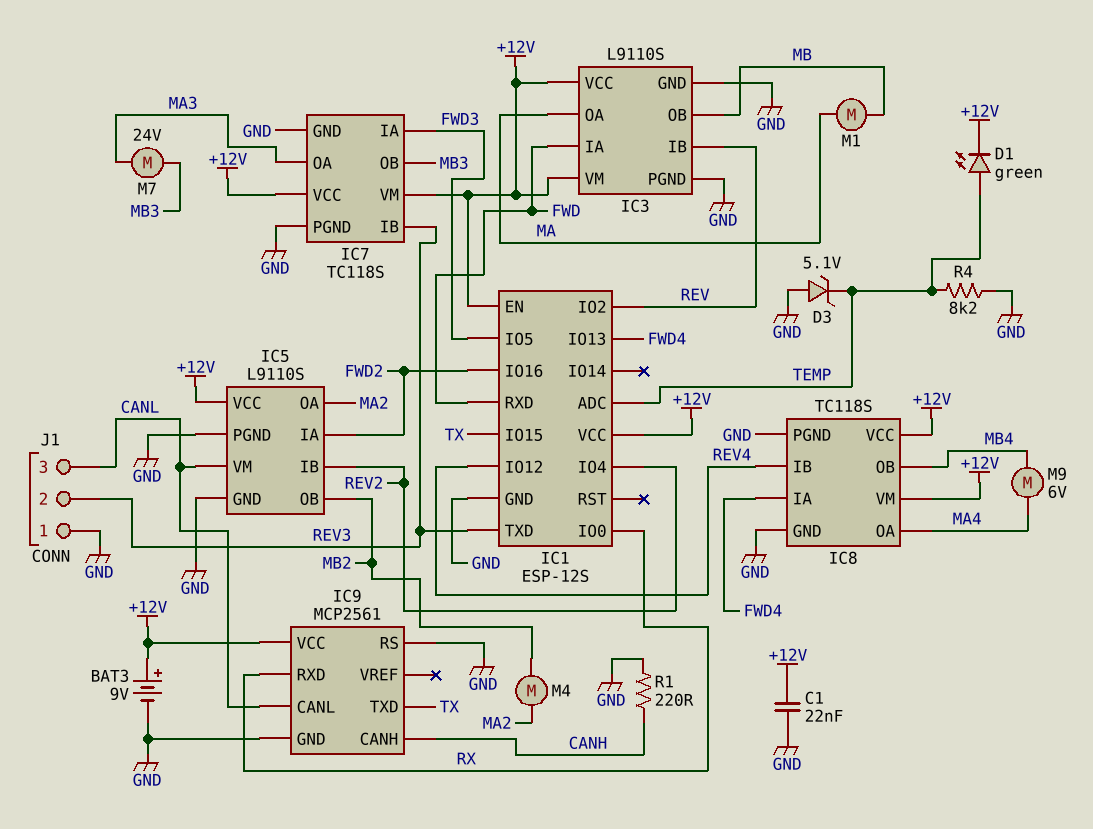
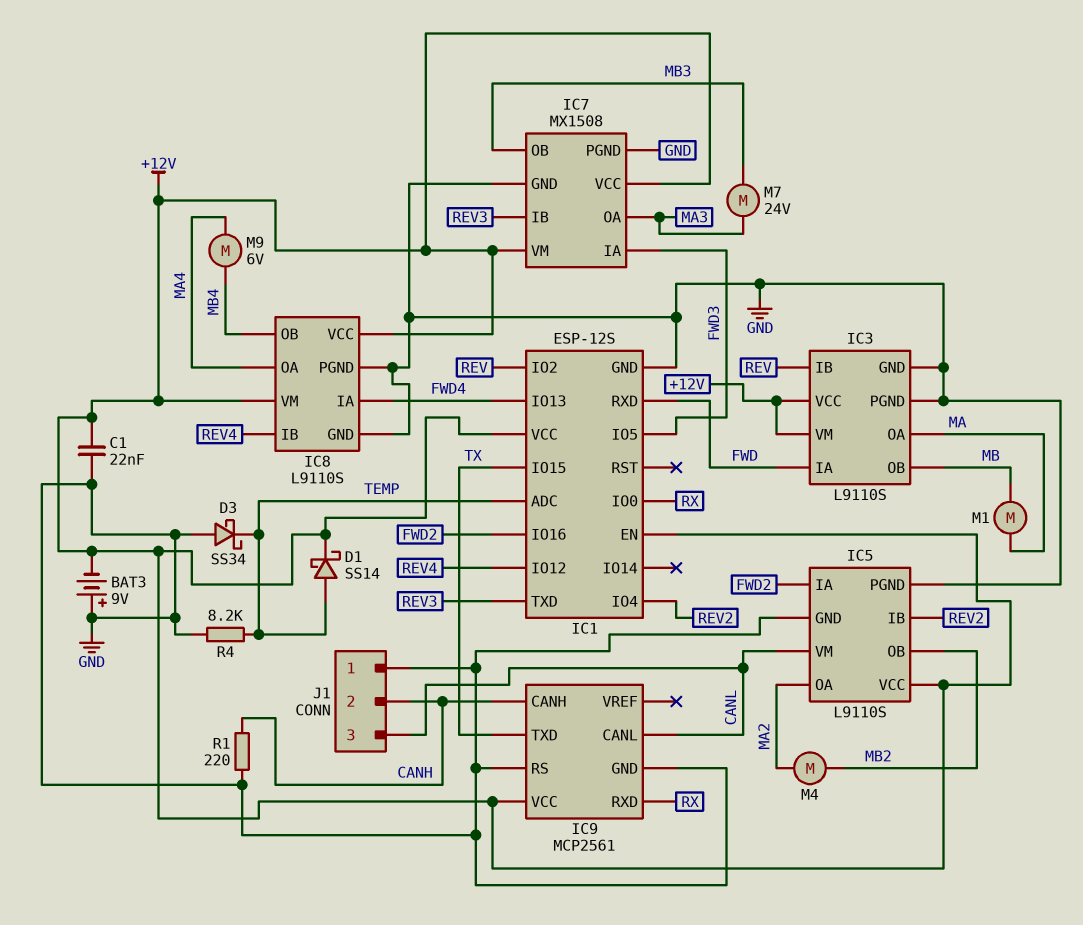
BAT3: 9V (plus +12V, minus GND) -> 9V (plus GND, minus +12V)
D1: LED green (A TEMP, K +12V) -> schottky SS14 (A TEMP, K +12V)
D3: zener 5.1V (A GND, K TEMP) -> schottky SS34 (A GND, K TEMP)
IC7: TC118S -> MX1508
IC8: TC118S -> L9110S
J1 pin 2: REV3 -> CANH

